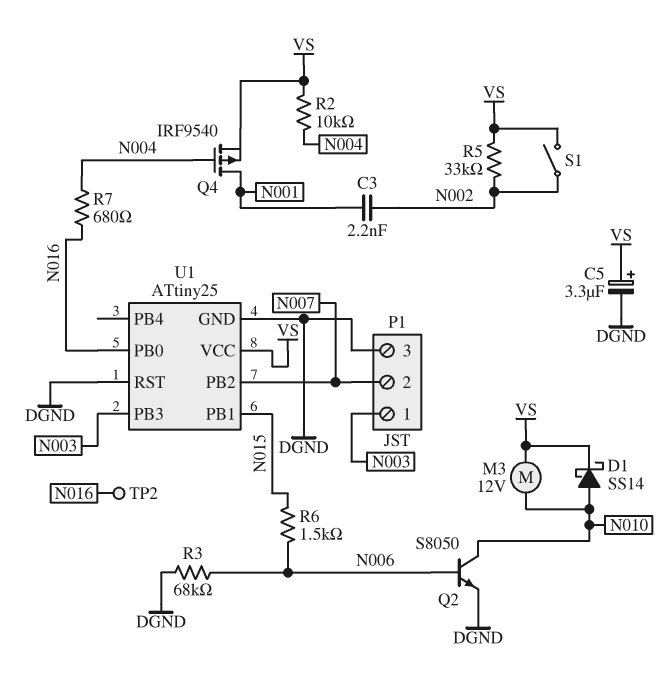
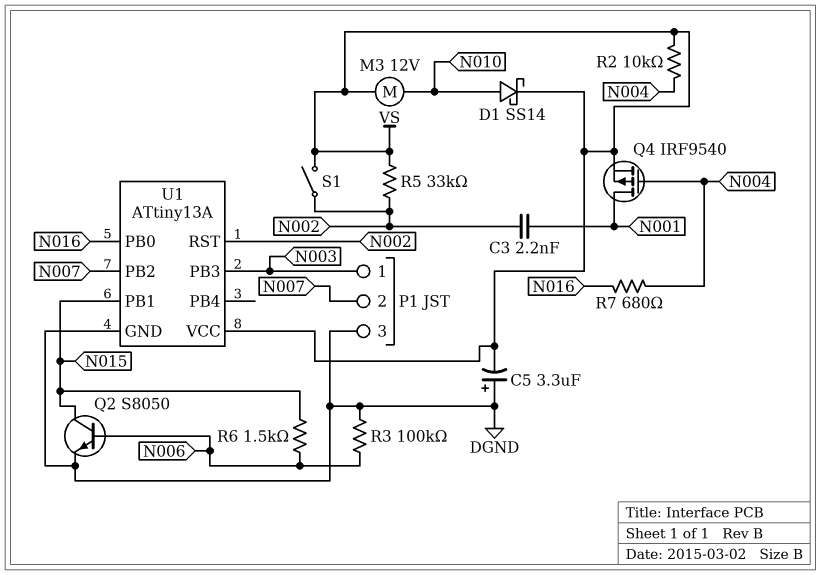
C5: 3.3uF (plus VS, minus DGND) -> 3.3uF (plus DGND, minus VS)
Q2: NPN S8050 (B N006, C N010, E DGND) -> NPN S8050 (B N006, C N015, E DGND)
R3: 68k (DGND, N006) -> 100k (DGND, N006)
TP2: test point (N016) -> none
U1: ATtiny25 -> ATtiny13A
U1 pin RST: DGND -> N002

